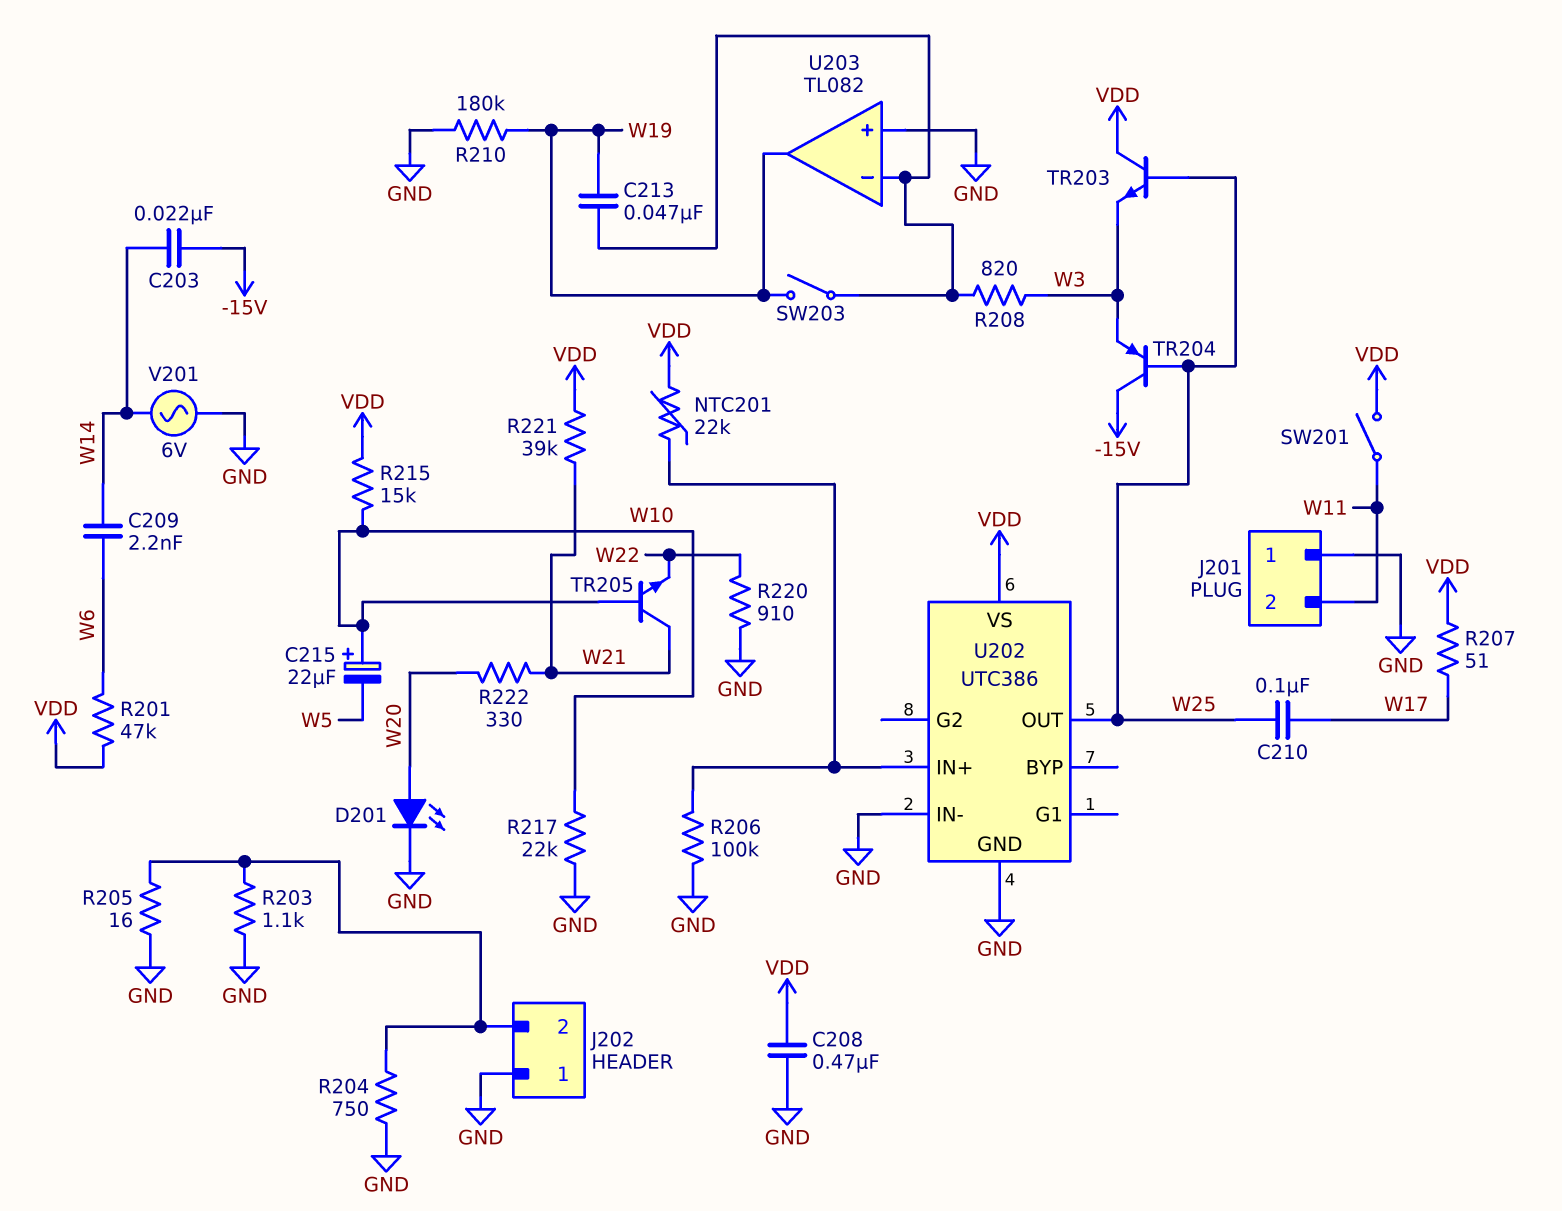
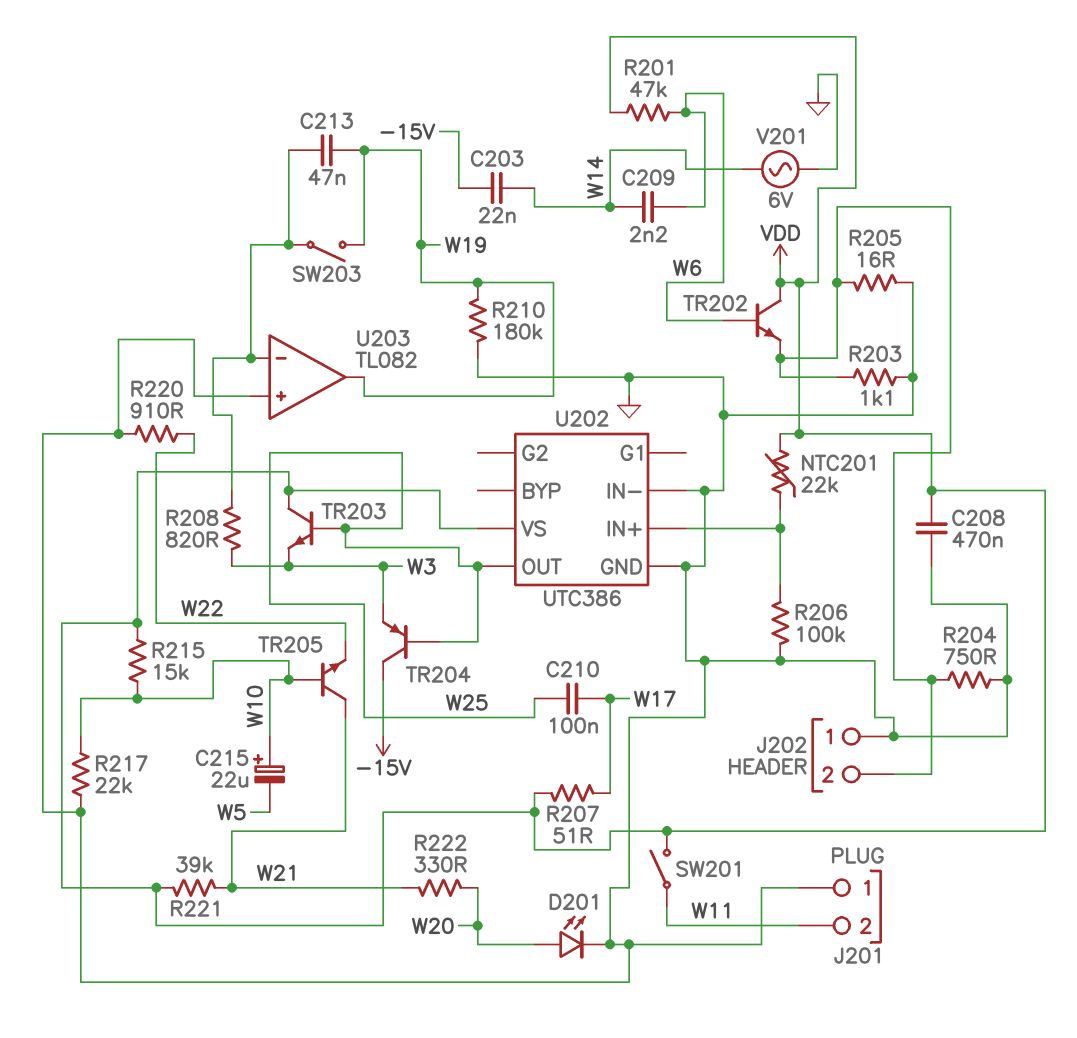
TR202: none -> NPN (B W6, C VDD, E J202/2)

